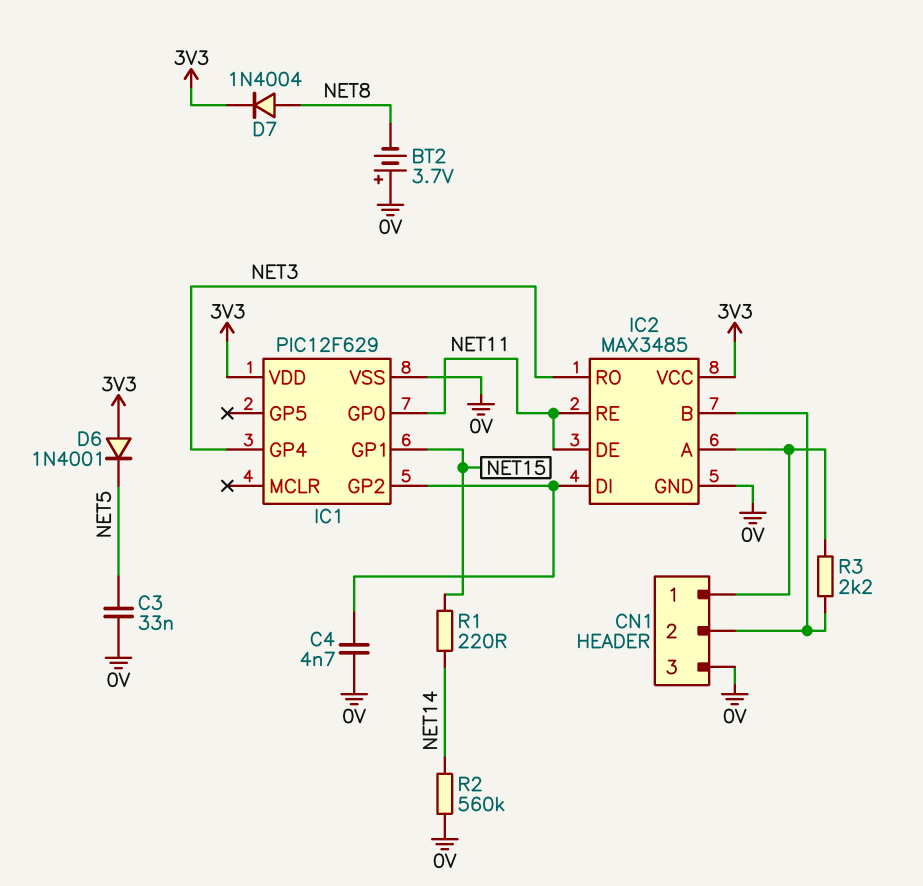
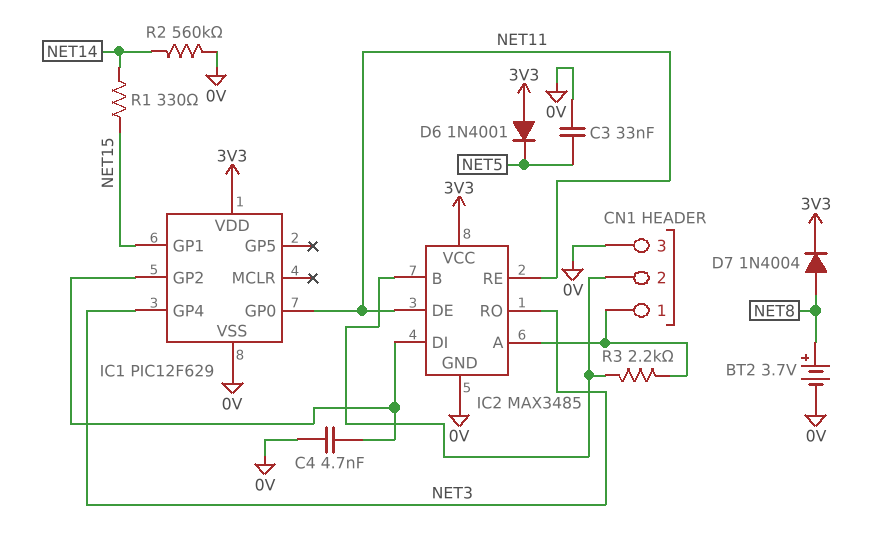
BT2: 3.7V (plus 0V, minus NET8) -> 3.7V (plus NET8, minus 0V)
R1: 220 (NET14, NET15) -> 330 (NET14, NET15)

